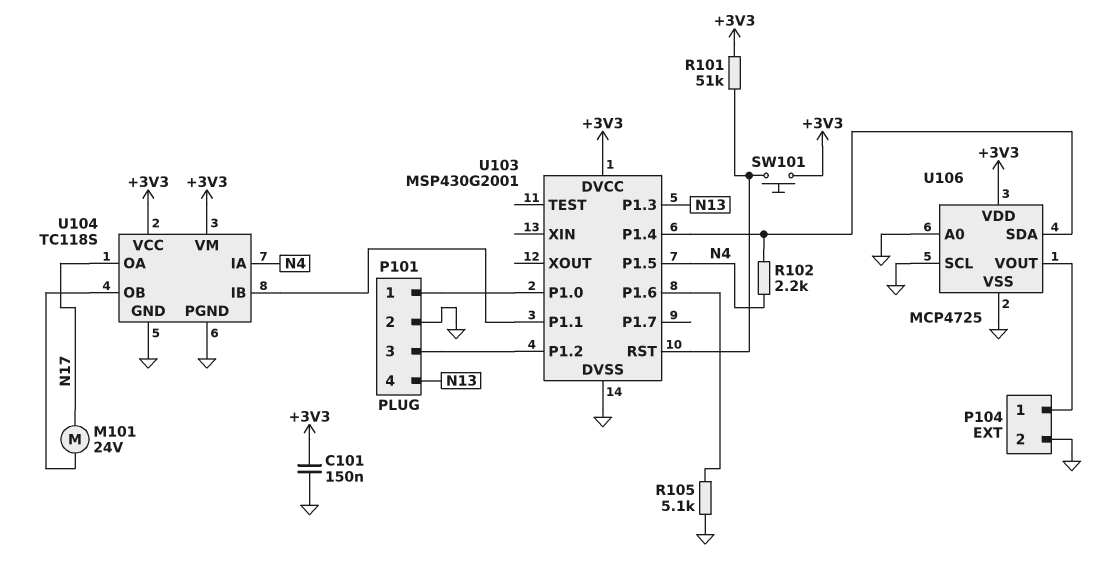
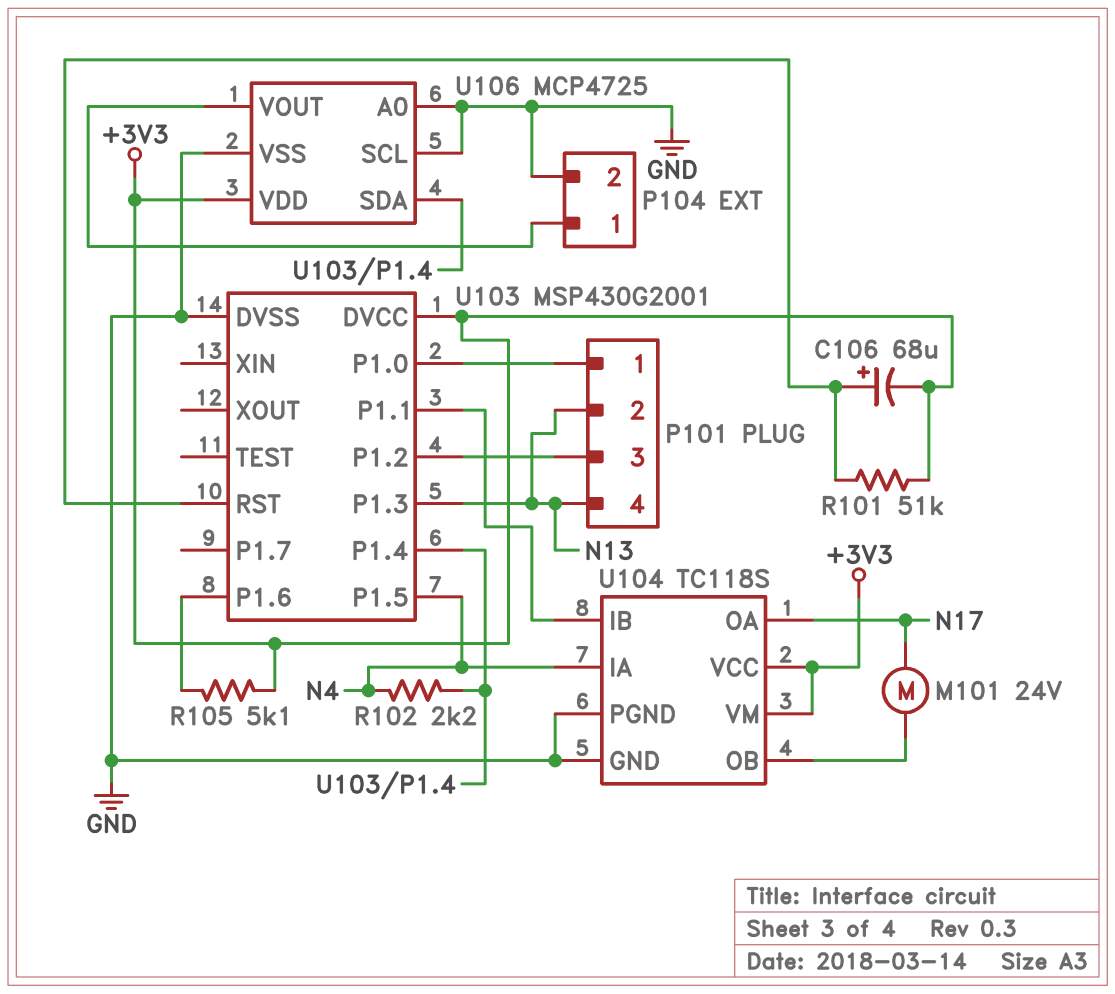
C101: 150nF (+3V3, GND) -> none
C106: none -> 68uF (plus U103/RST, minus +3V3)
P101 pin 2: GND -> N13
R105: 5.1k (GND, U103/P1.6) -> 5.1k (+3V3, U103/P1.6)
SW101: button (+3V3, U103/RST) -> none

